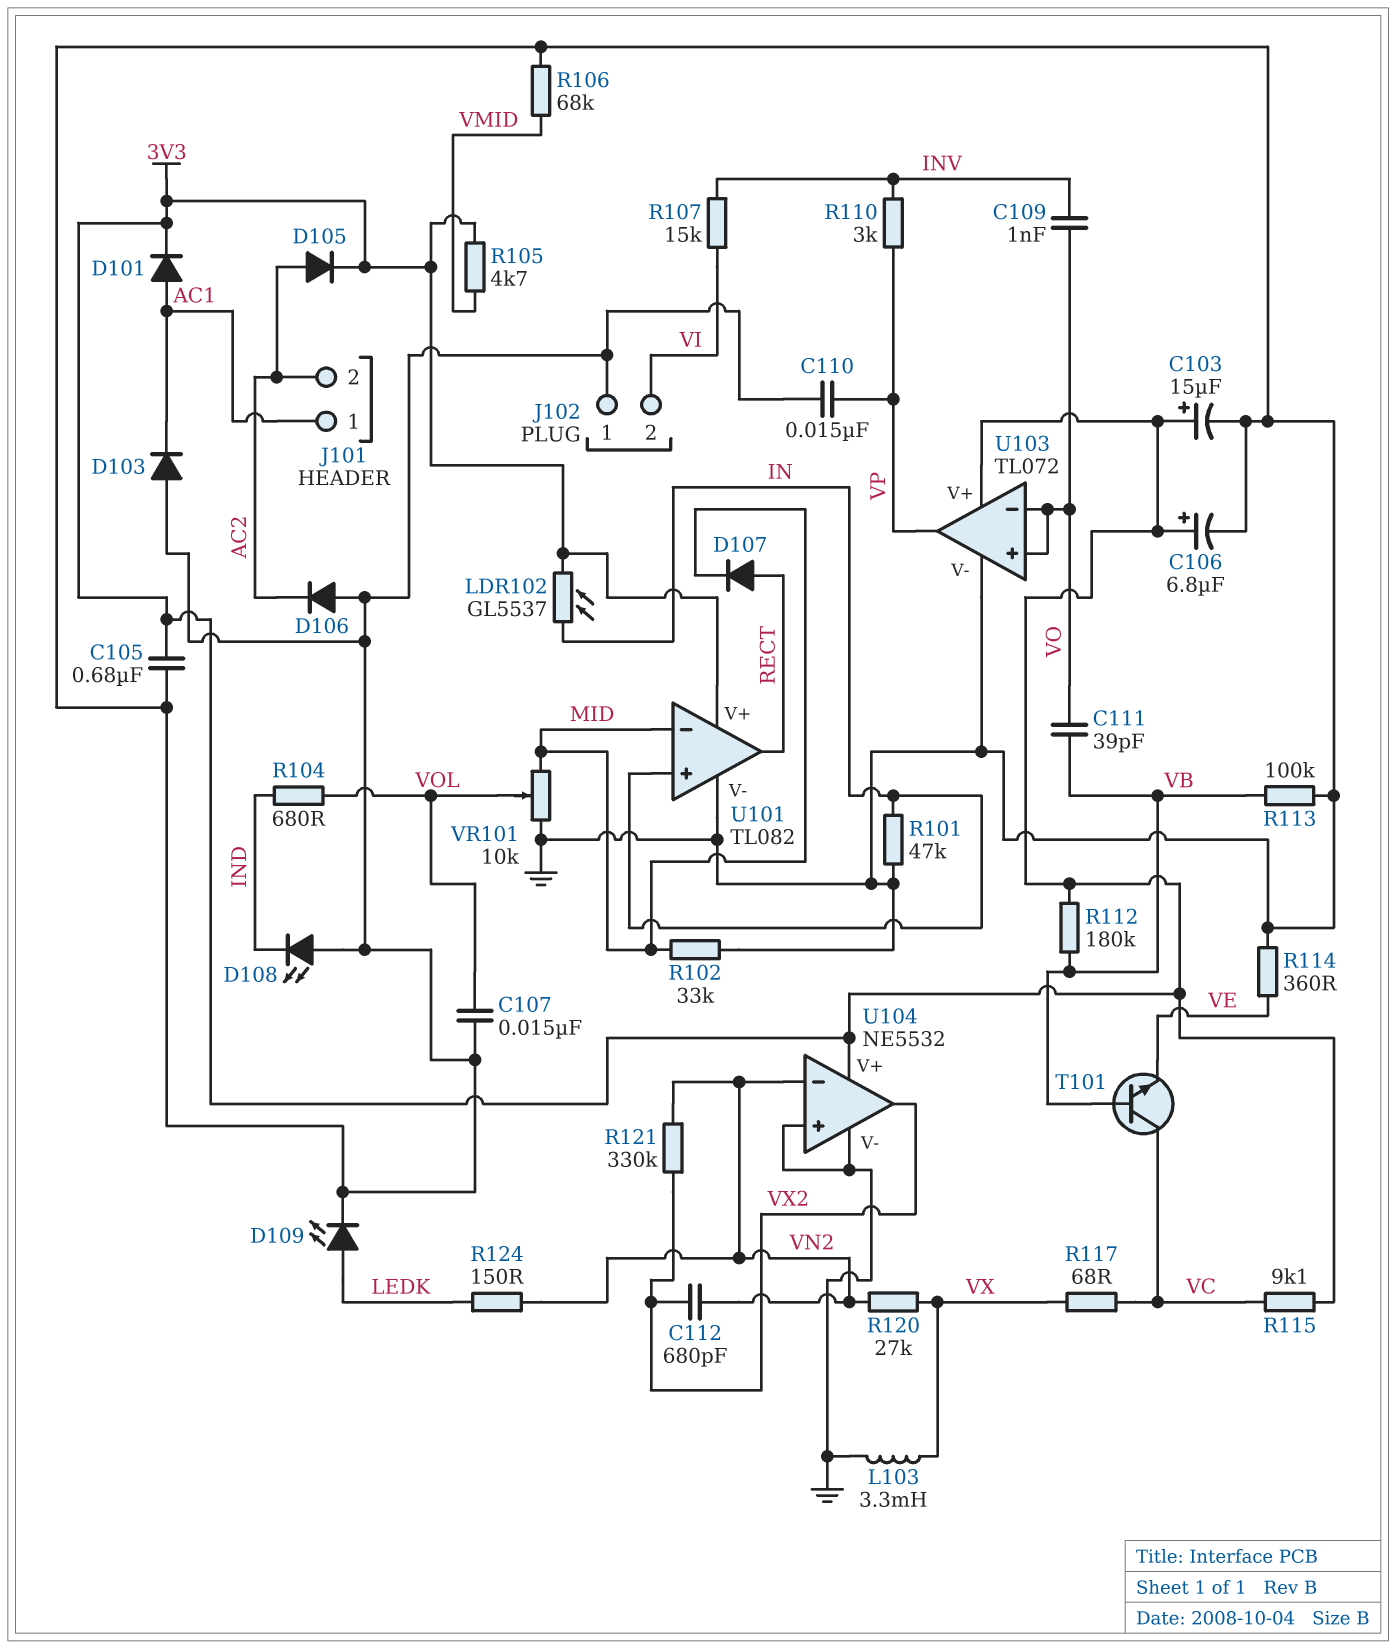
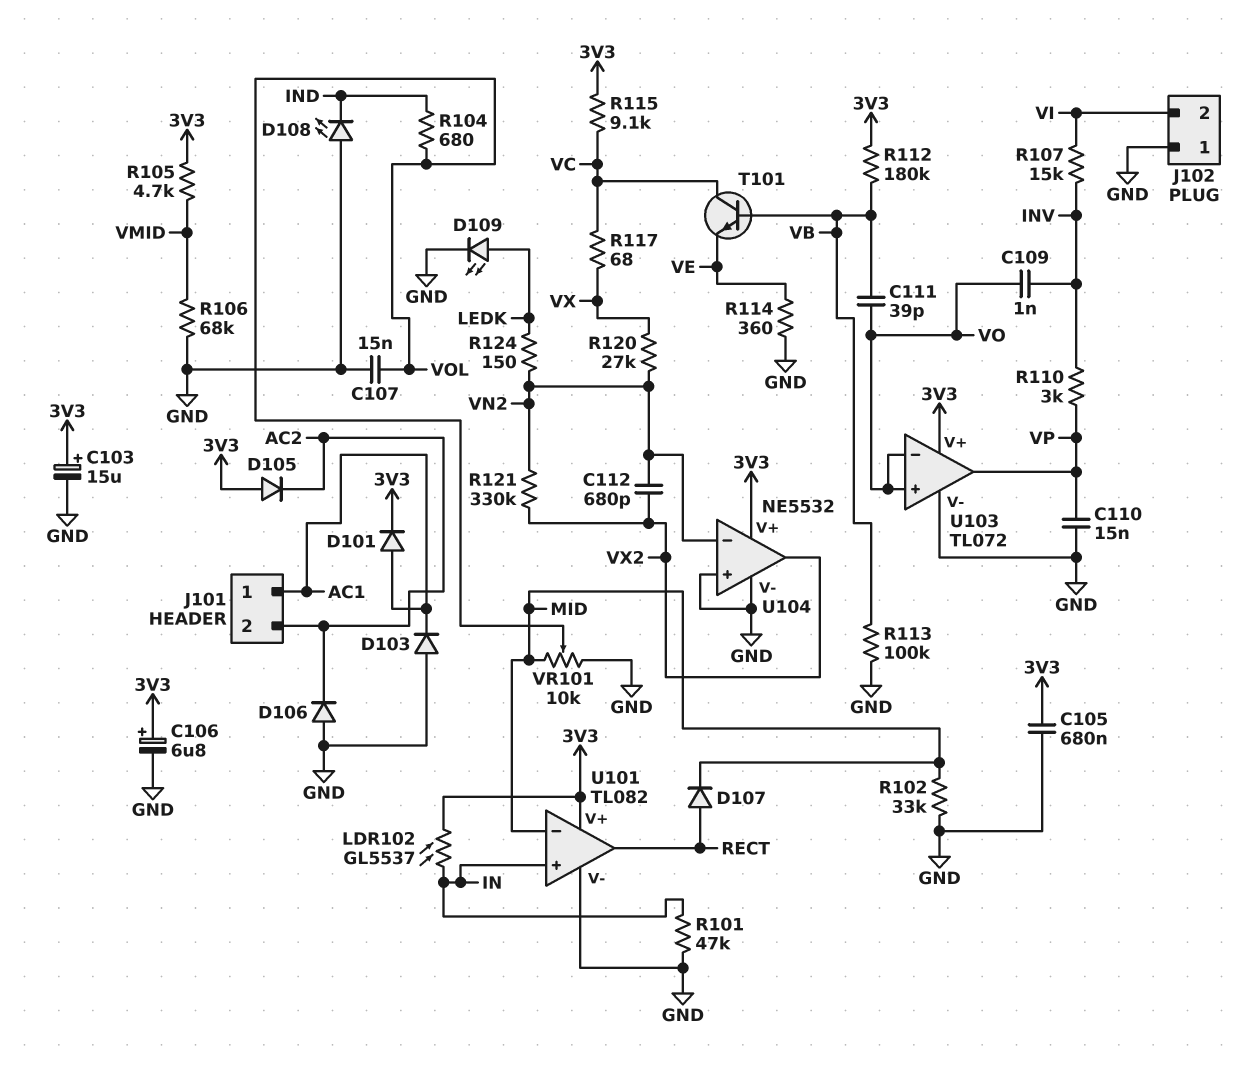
D105: diode (A AC2, K 3V3) -> diode (A 3V3, K AC2)
L103: 3.3mH (GND, VX) -> none

